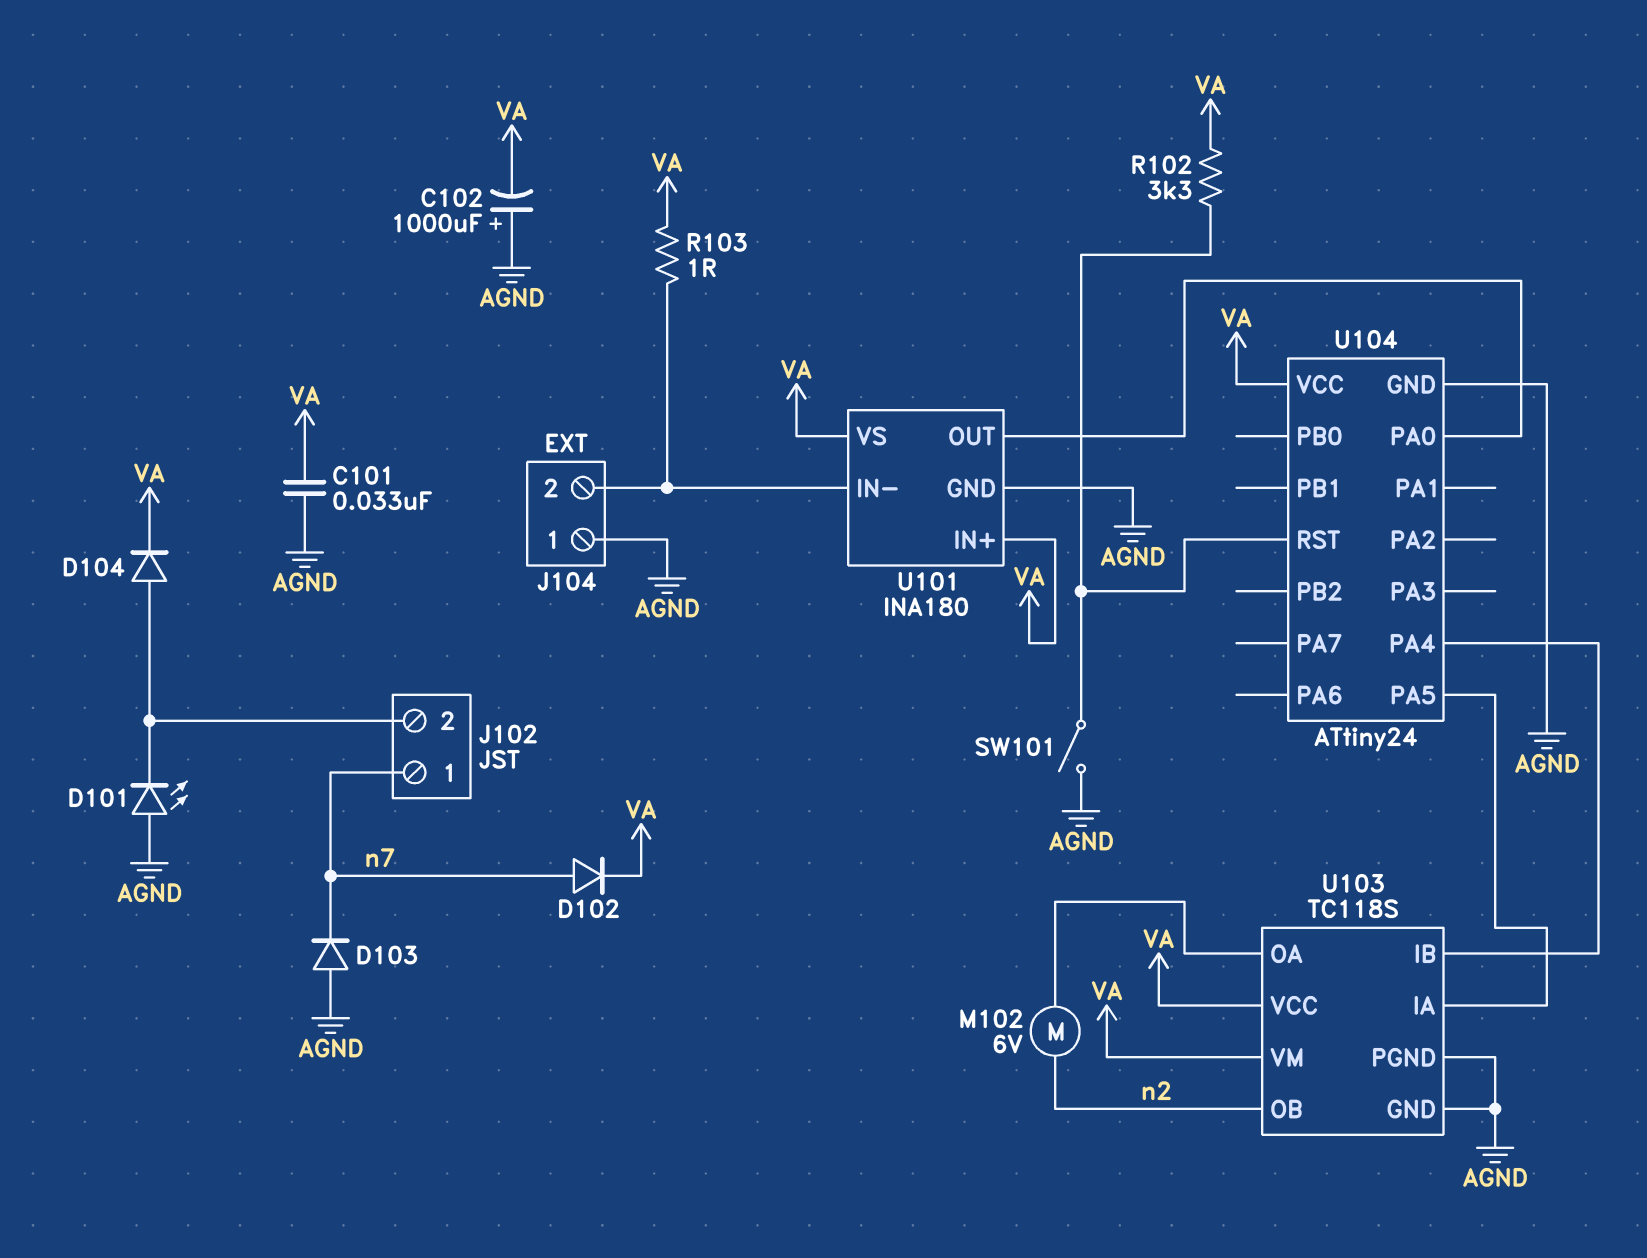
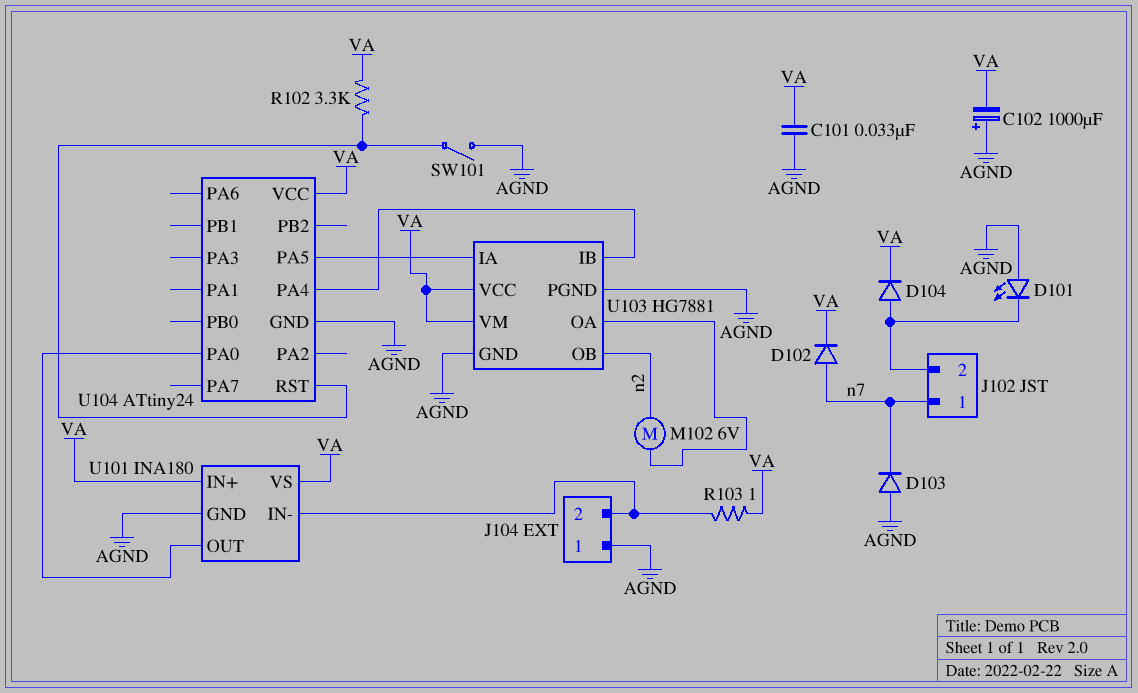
U103: TC118S -> HG7881

